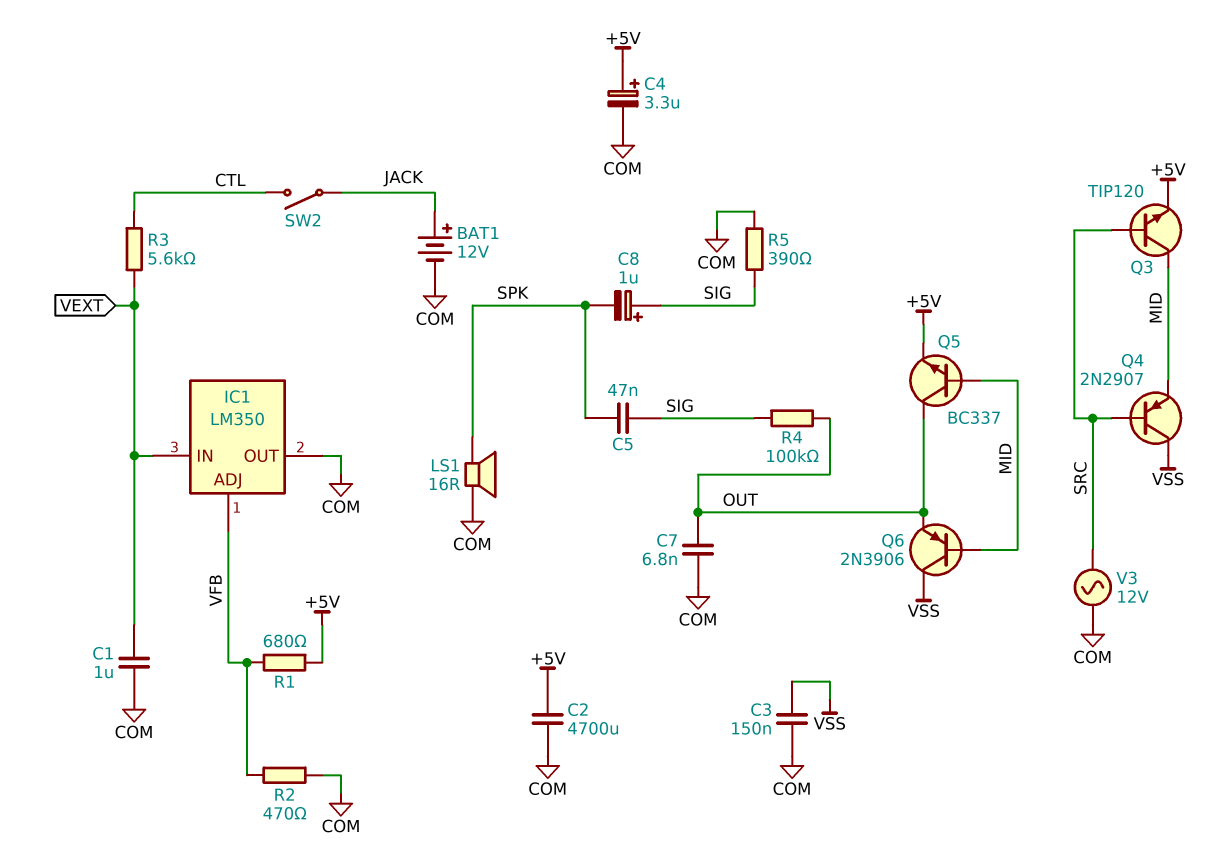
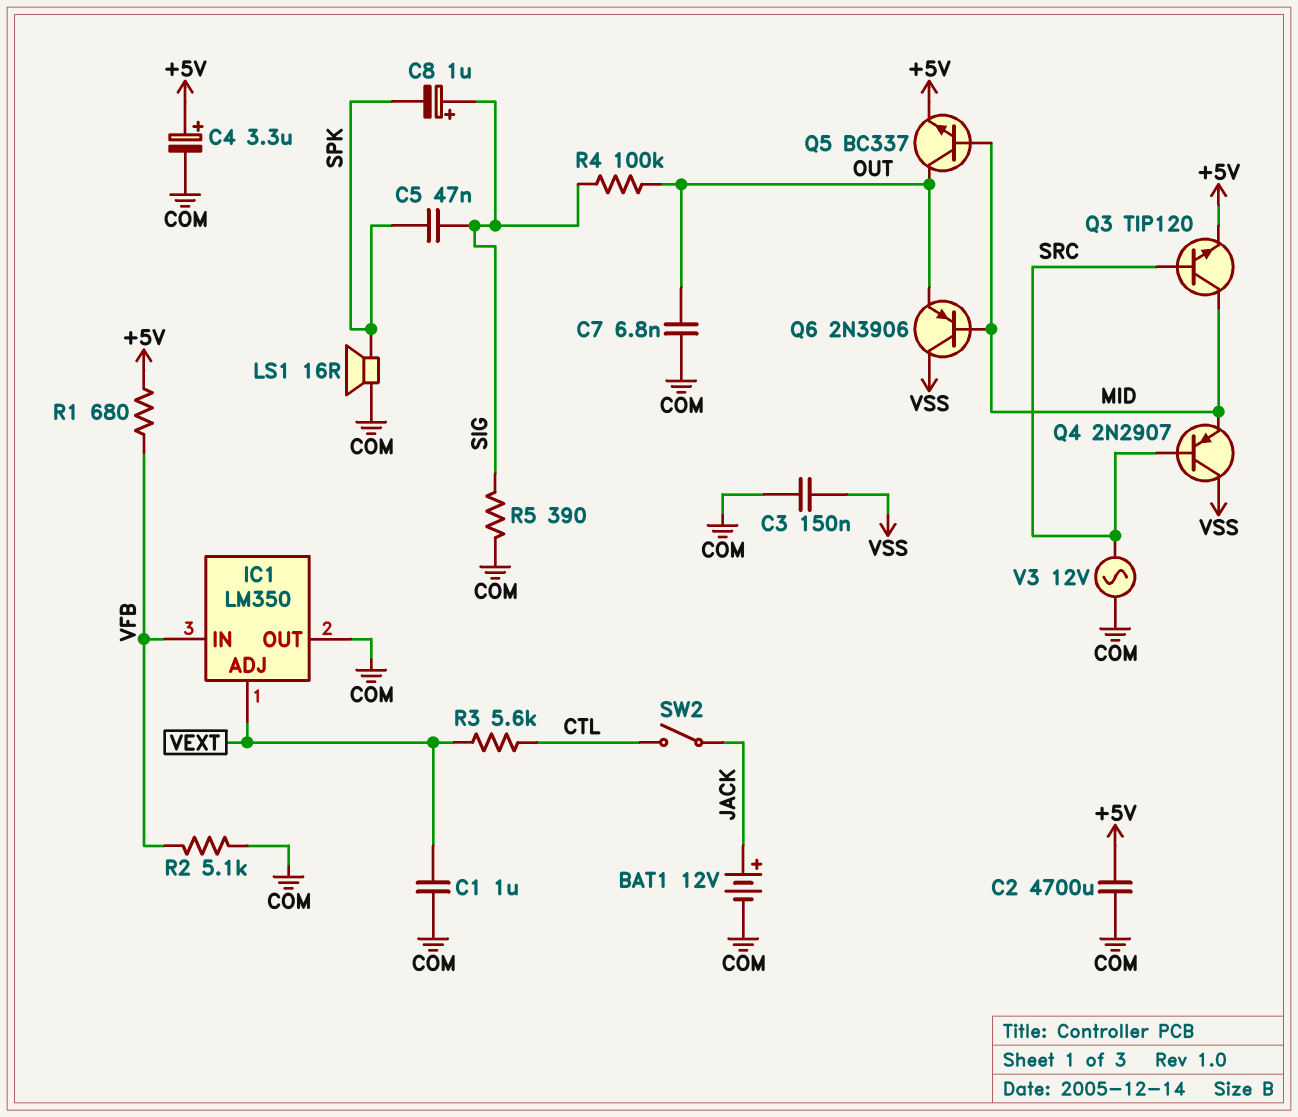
IC1 pin ADJ: VFB -> VEXT
IC1 pin IN: VEXT -> VFB
R2: 470 (COM, VFB) -> 5.1k (COM, VFB)

